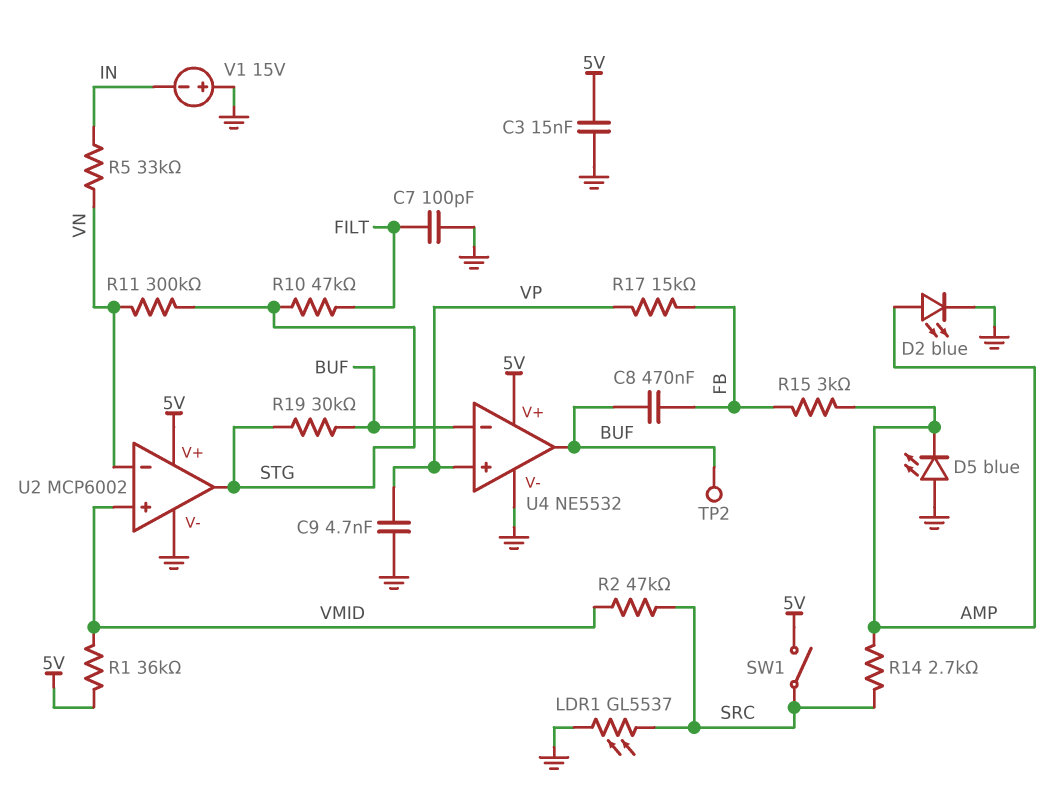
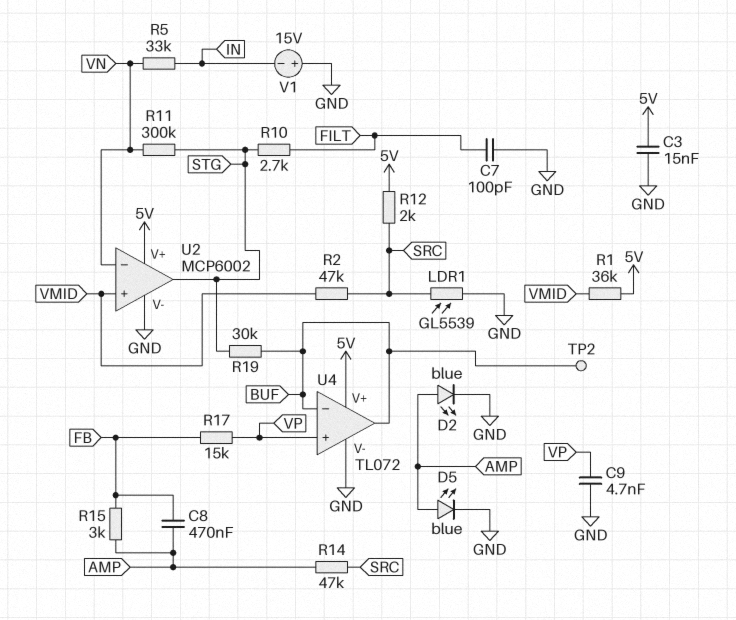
C8: 470nF (BUF, FB) -> 470nF (AMP, FB)
D5: LED blue (A GND, K AMP) -> LED blue (A AMP, K GND)
LDR1: GL5537 (GND, SRC) -> GL5539 (GND, SRC)
R10: 47k (FILT, STG) -> 2.7k (FILT, STG)
R12: none -> 2k (5V, SRC)
R14: 2.7k (AMP, SRC) -> 47k (AMP, SRC)
SW1: switch (5V, SRC) -> none
U4: NE5532 -> TL072

